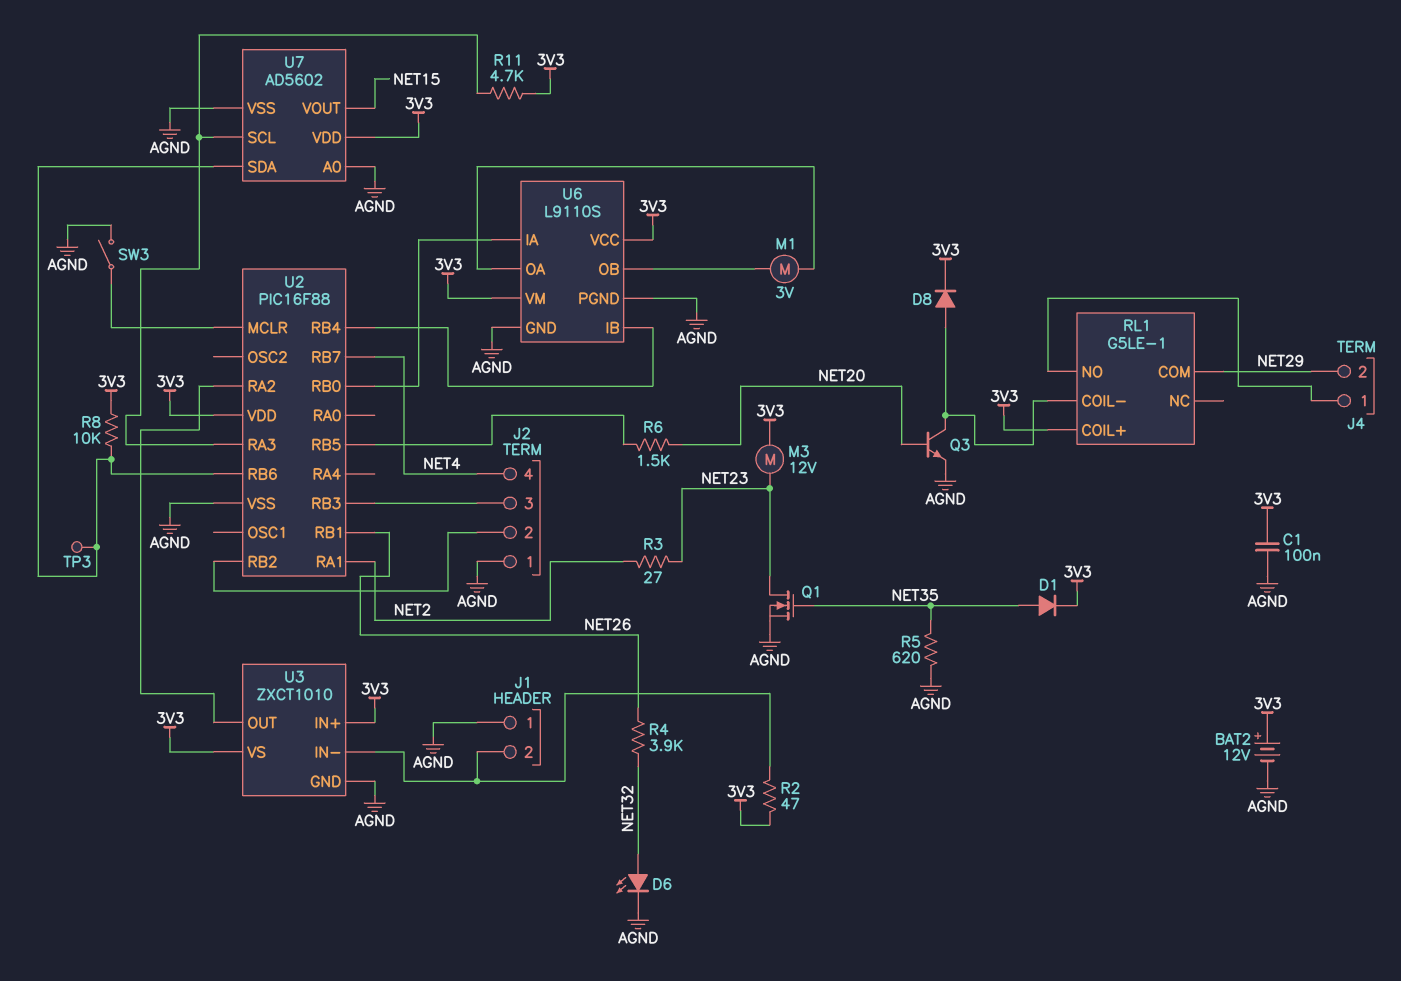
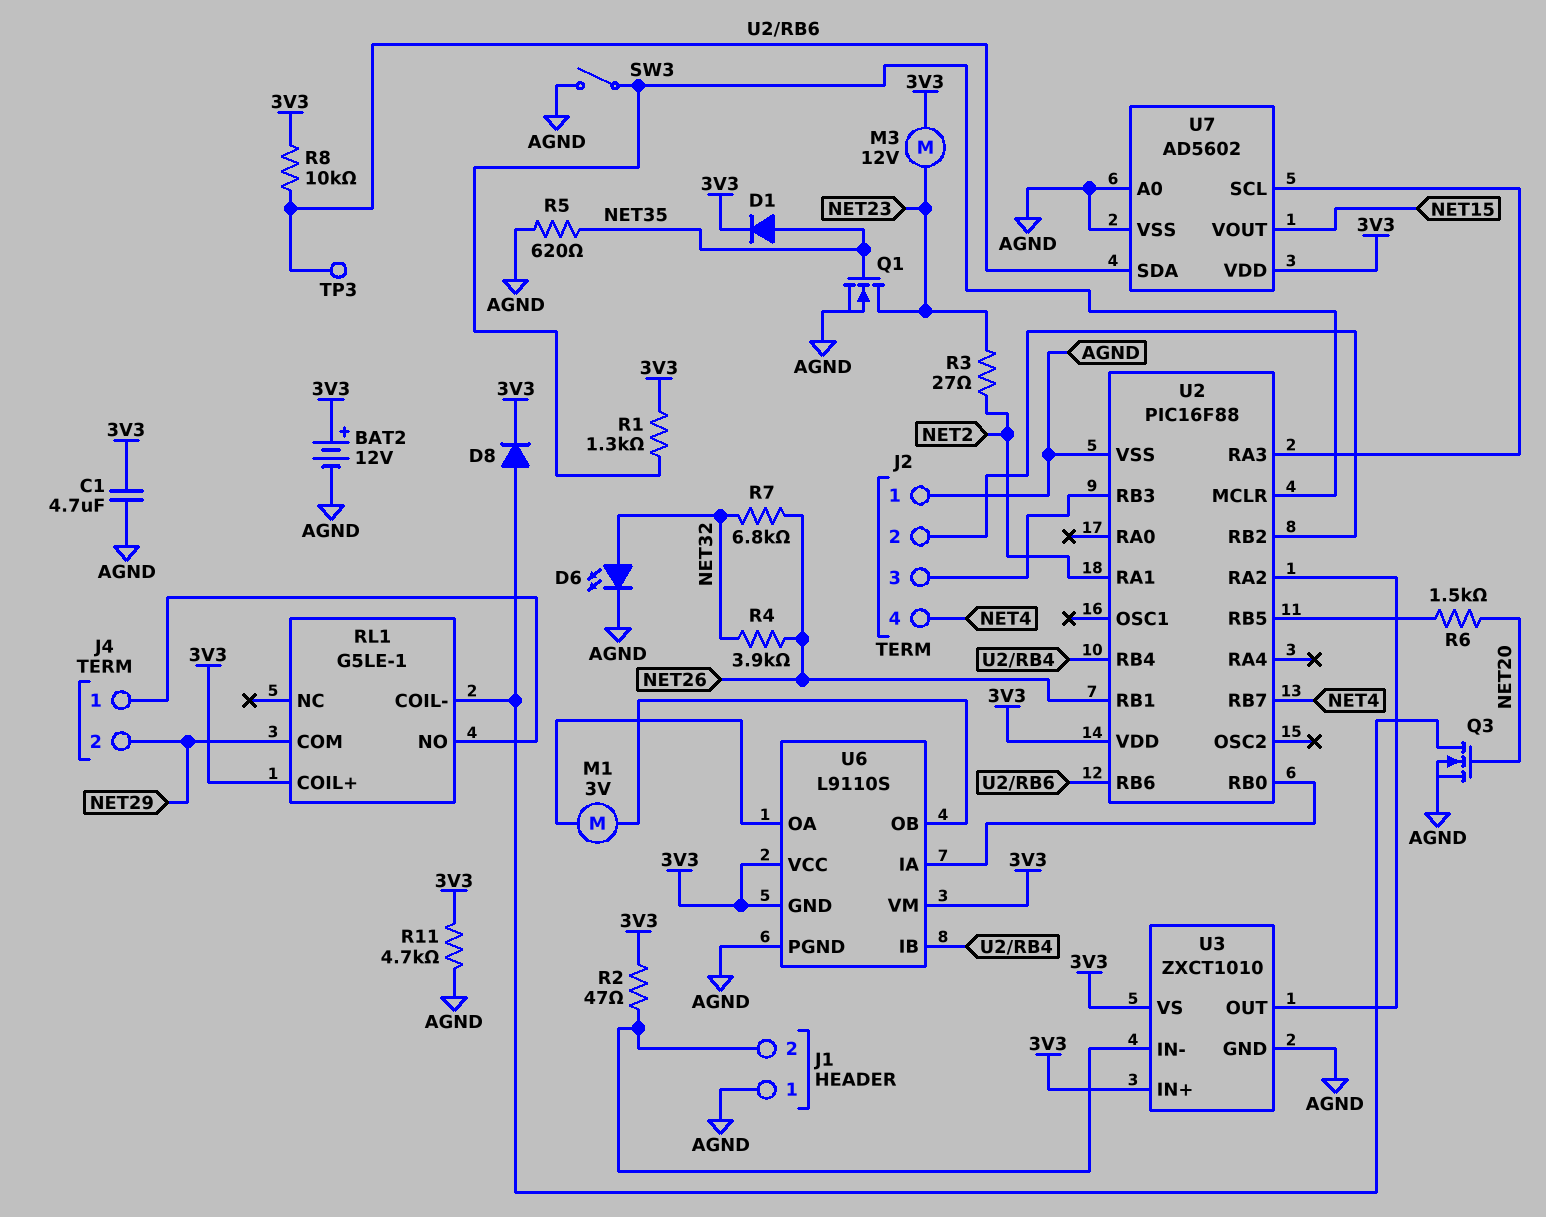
C1: 100nF (3V3, AGND) -> 4.7uF (3V3, AGND)
Q3: NPN (B NET20, C RL1/COIL-, E AGND) -> NMOS (G NET20, D RL1/COIL-, S AGND)
R1: none -> 1.3k (3V3, U2/MCLR)
R7: none -> 6.8k (NET26, NET32)
R11: 4.7k (3V3, U2/RA3) -> 4.7k (3V3, AGND)
U6 pin GND: AGND -> 3V3

